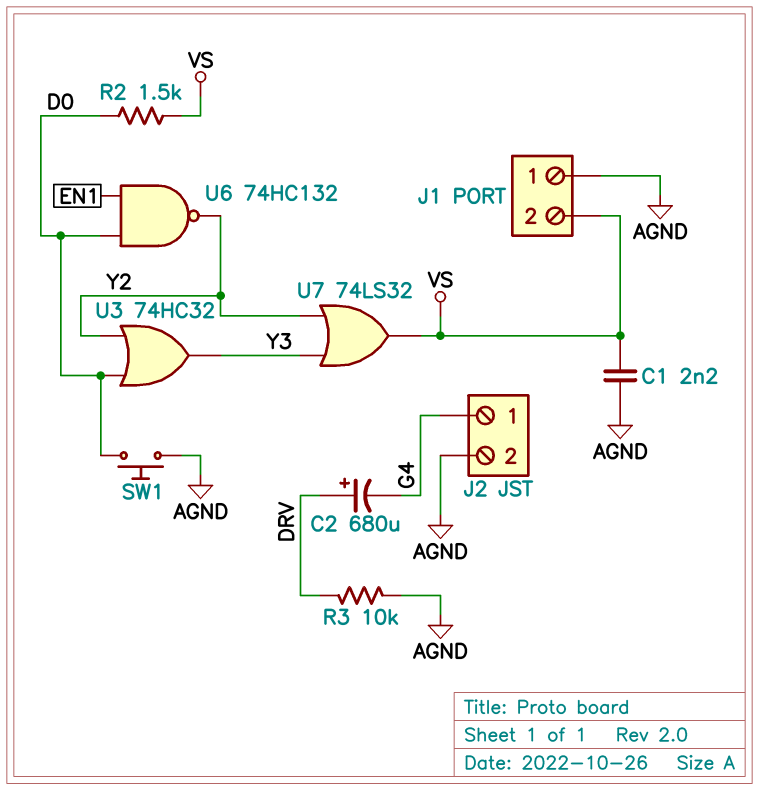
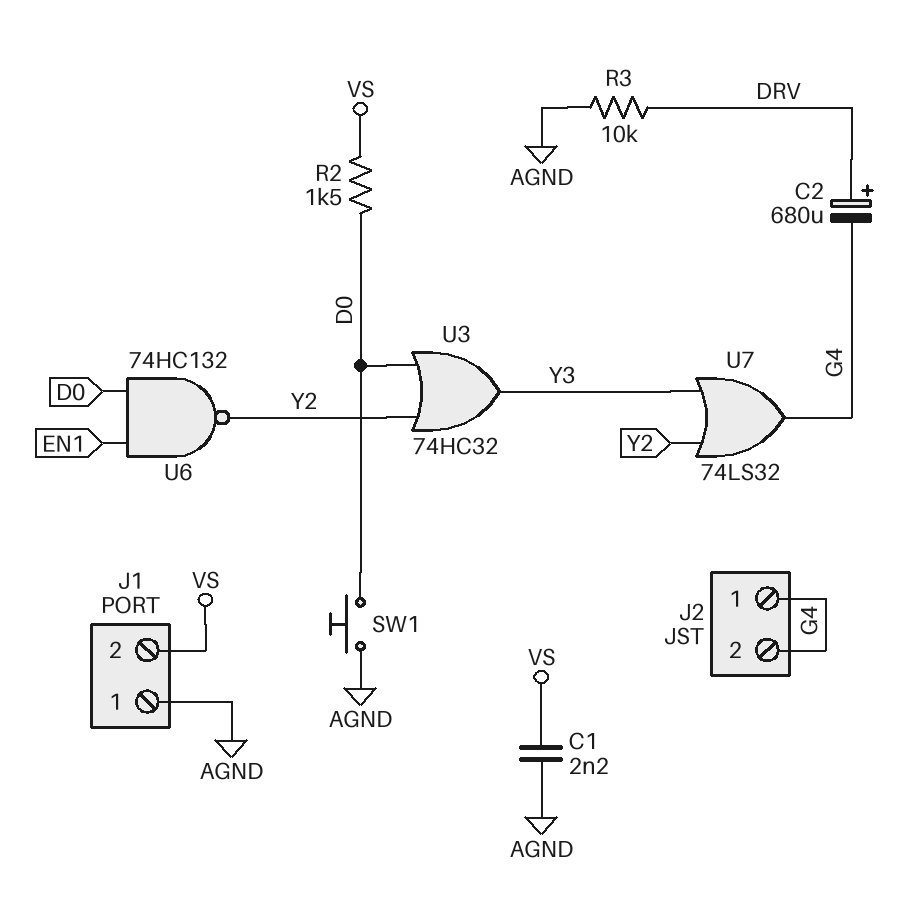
J2 pin 2: AGND -> G4
U7: OR 74LS32 (in Y2, in Y3, out VS) -> OR 74LS32 (in Y2, in Y3, out G4)

